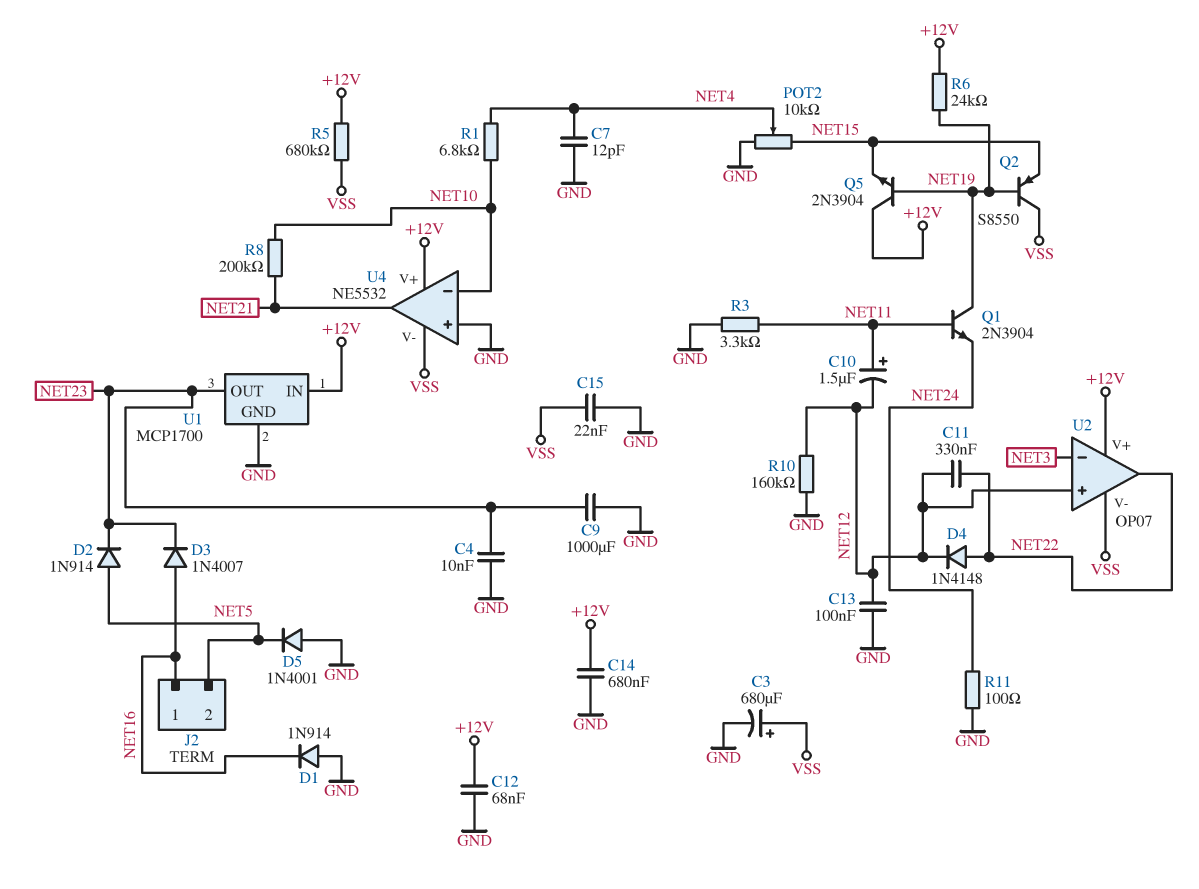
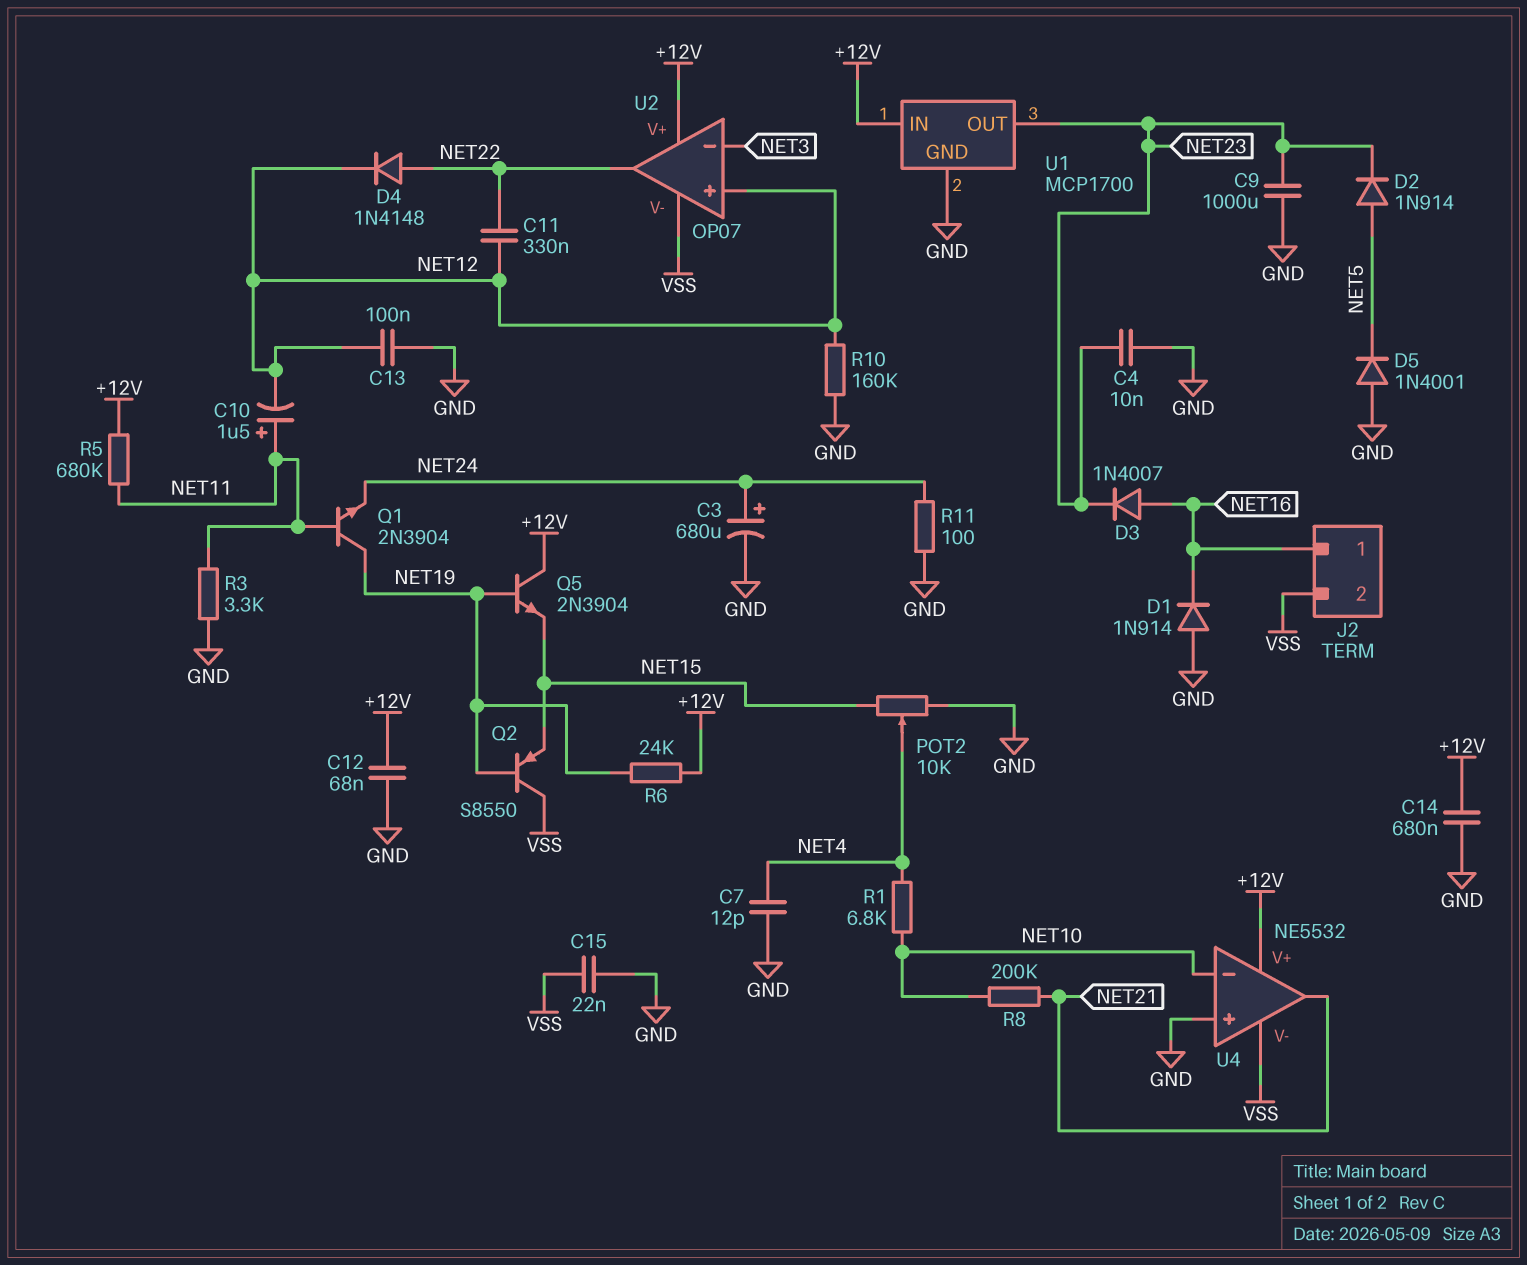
C3: 680uF (plus VSS, minus GND) -> 680uF (plus NET24, minus GND)
J2 pin 2: NET5 -> VSS
R5: 680k (+12V, VSS) -> 680k (+12V, NET11)

